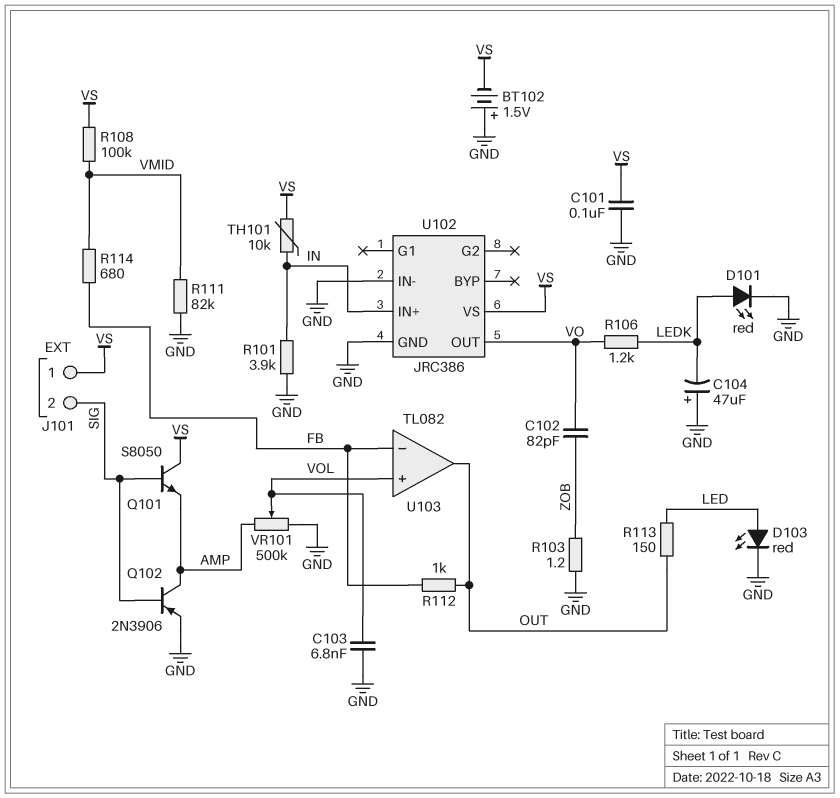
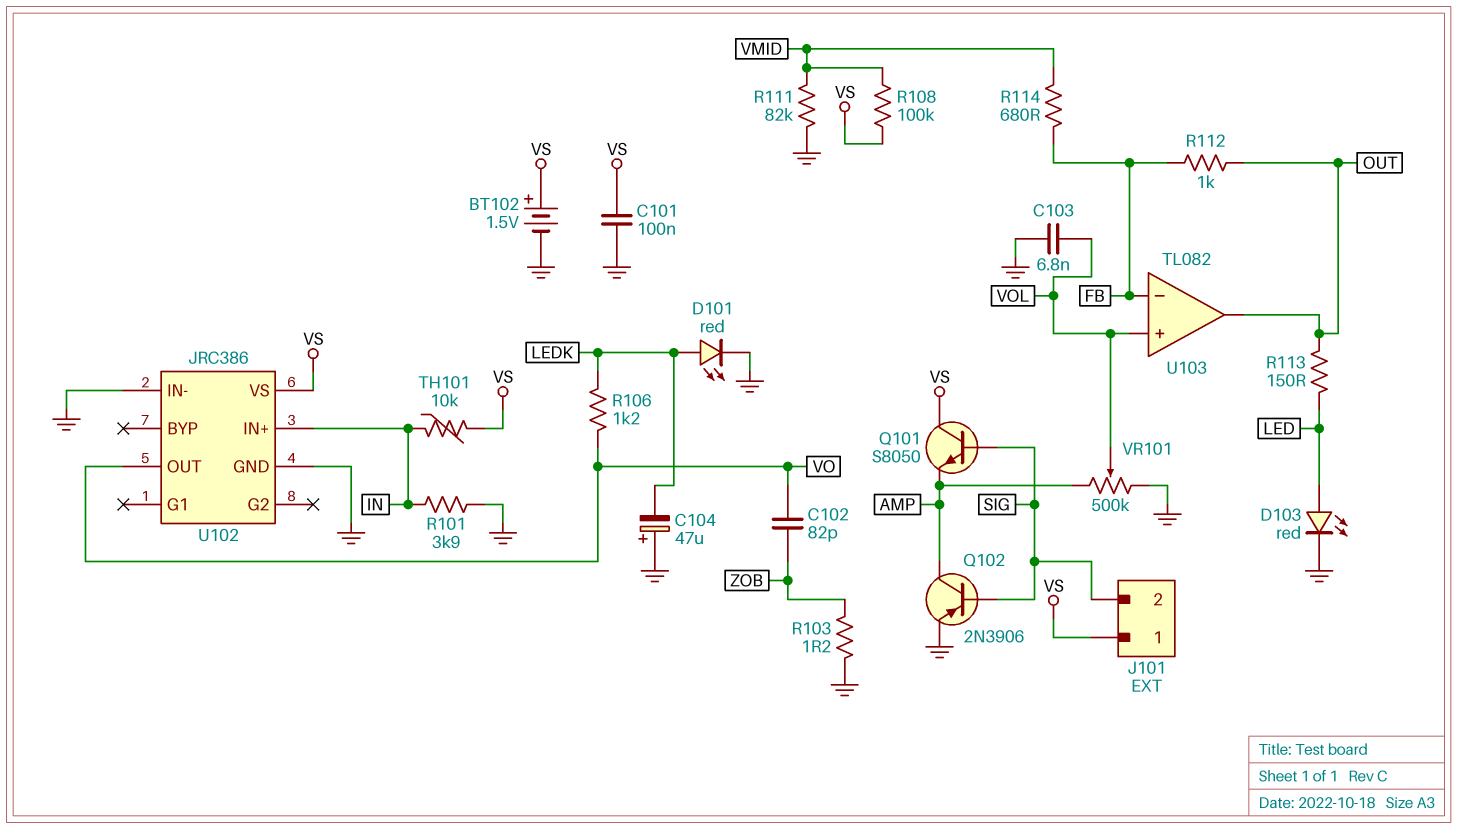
BT102: 1.5V (plus GND, minus VS) -> 1.5V (plus VS, minus GND)

